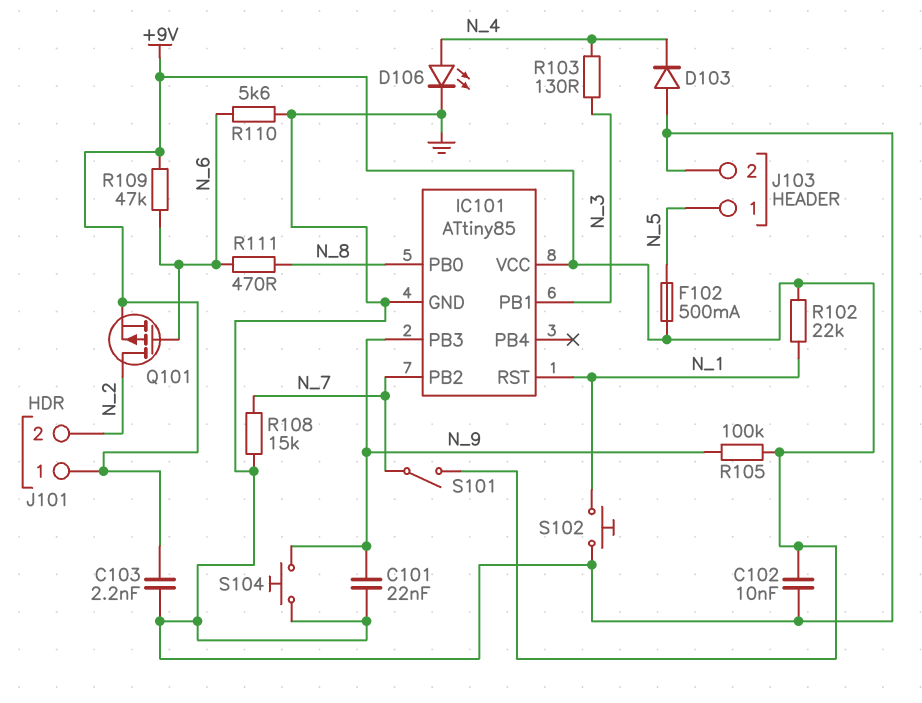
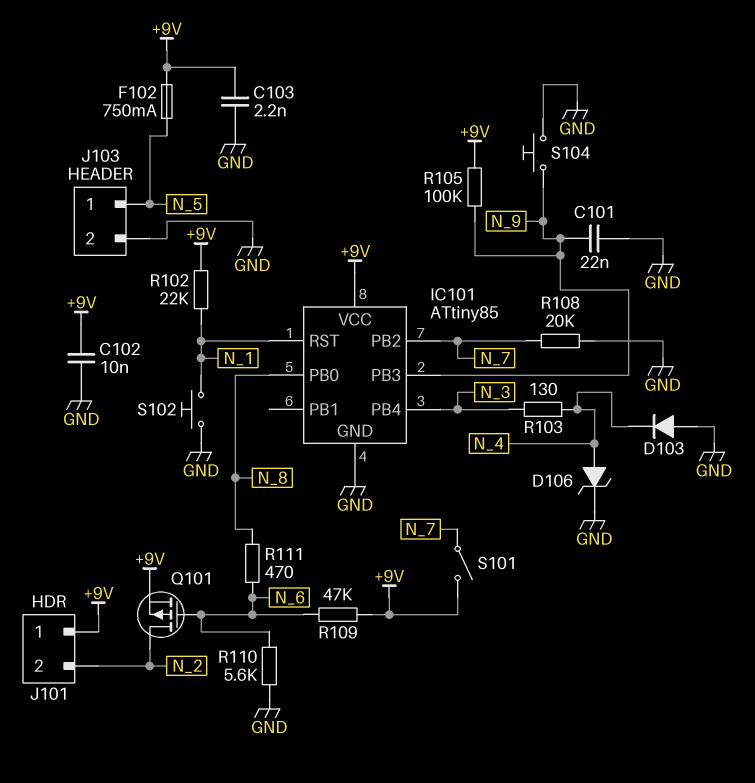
D106: LED (A N_4, K GND) -> zener (A N_4, K GND)
F102: 500mA (+9V, N_5) -> 750mA (+9V, N_5)
IC101 pin PB1: N_3 -> none
IC101 pin PB4: none -> N_3
R108: 15k (GND, N_7) -> 20k (GND, N_7)

